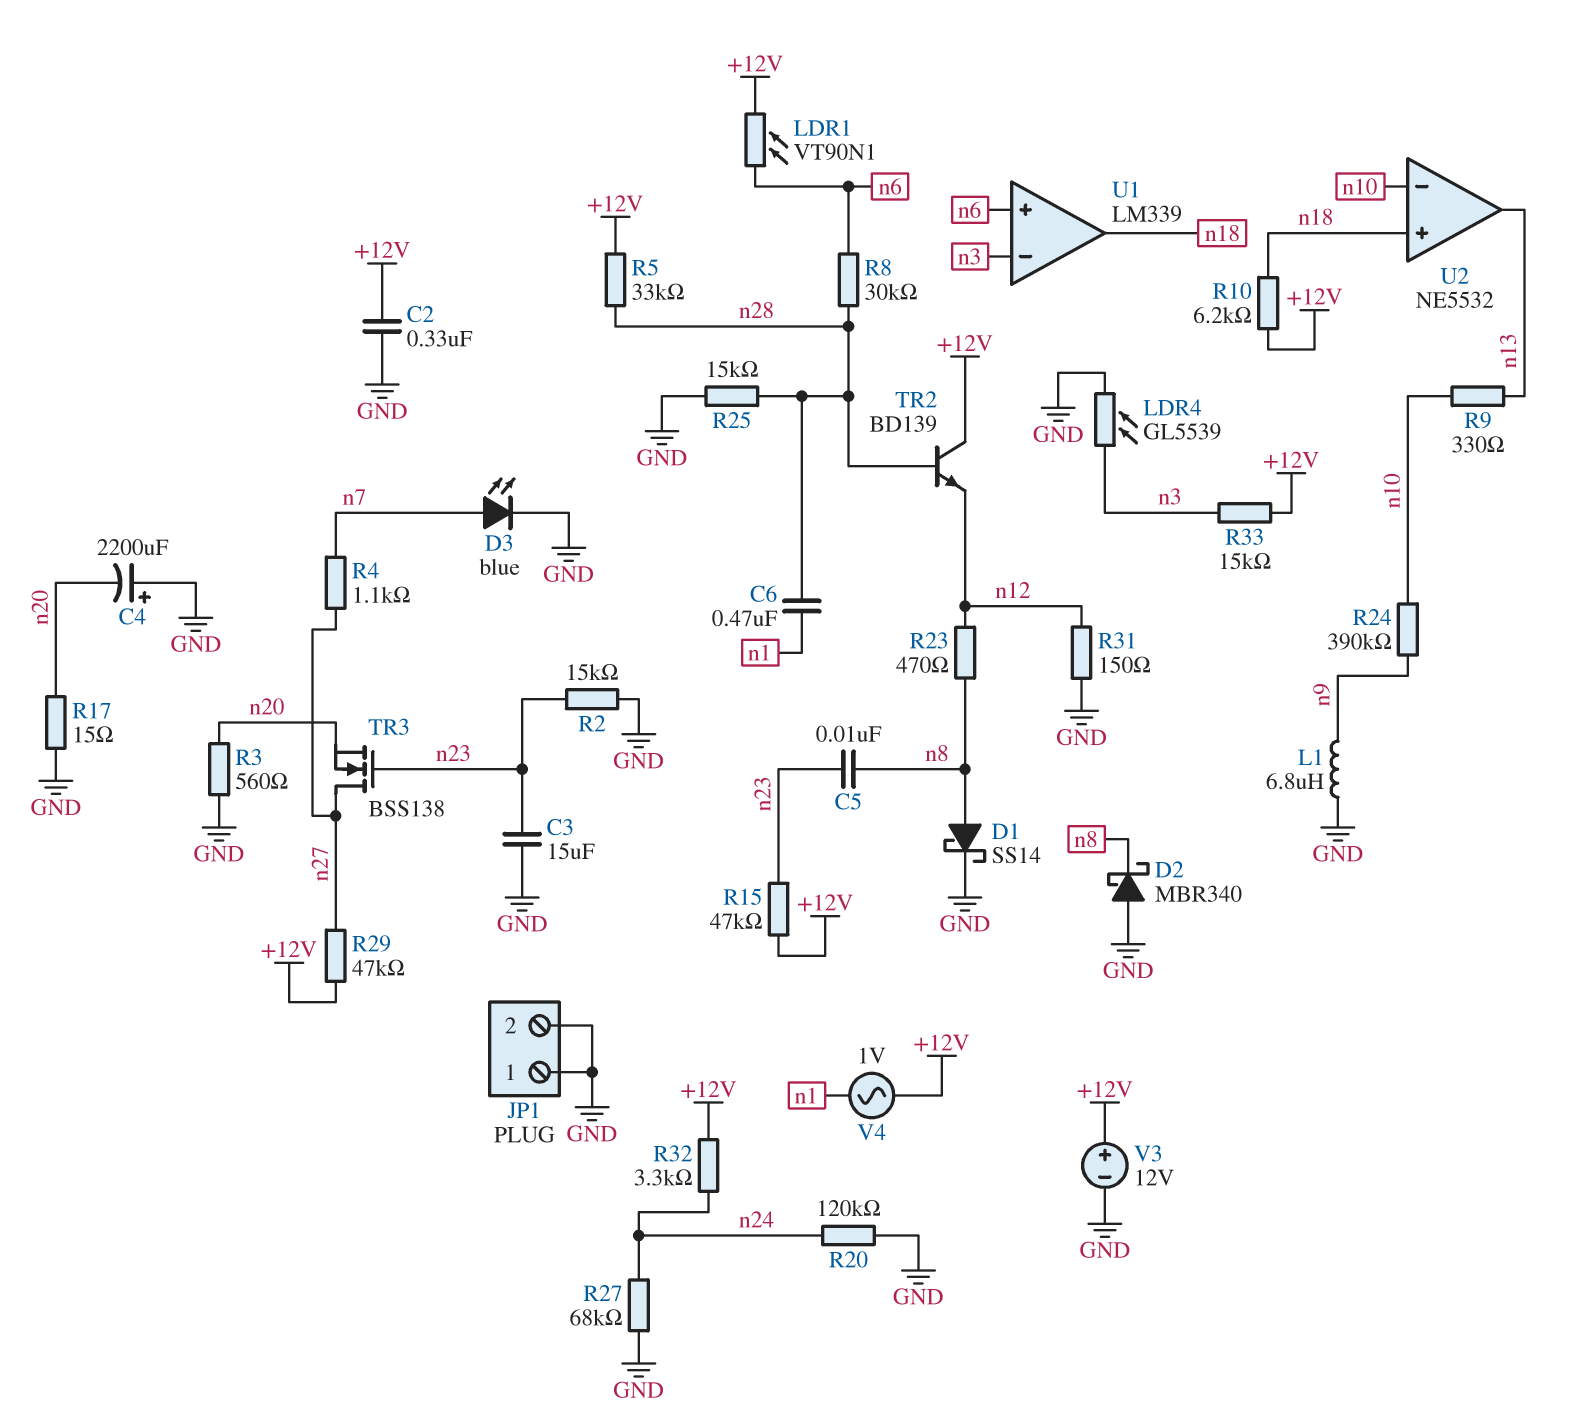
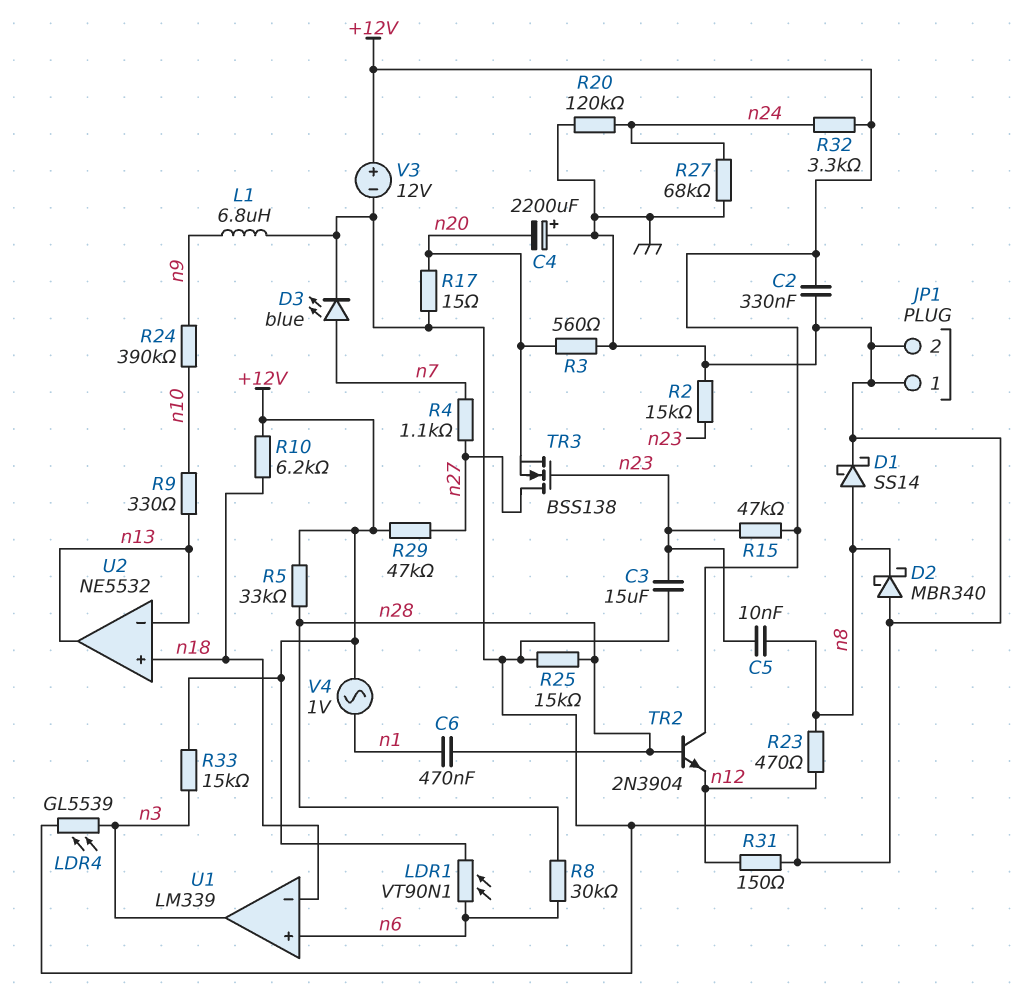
TR2: NPN BD139 (B n28, C +12V, E n12) -> NPN 2N3904 (B n28, C +12V, E n12)
U1 pin in-: n3 -> n18
U1 pin out: n18 -> n3
U2 pin in-: n10 -> n13

